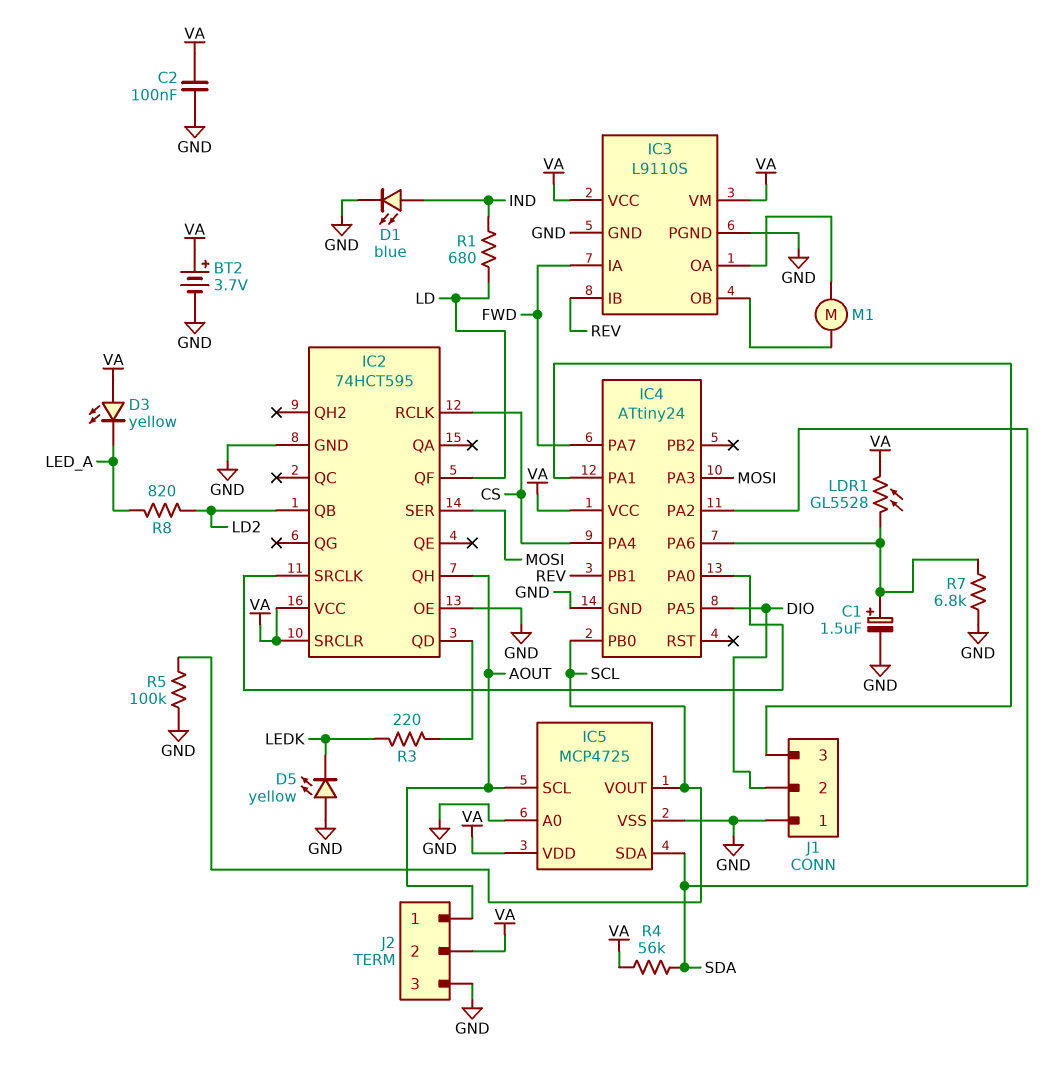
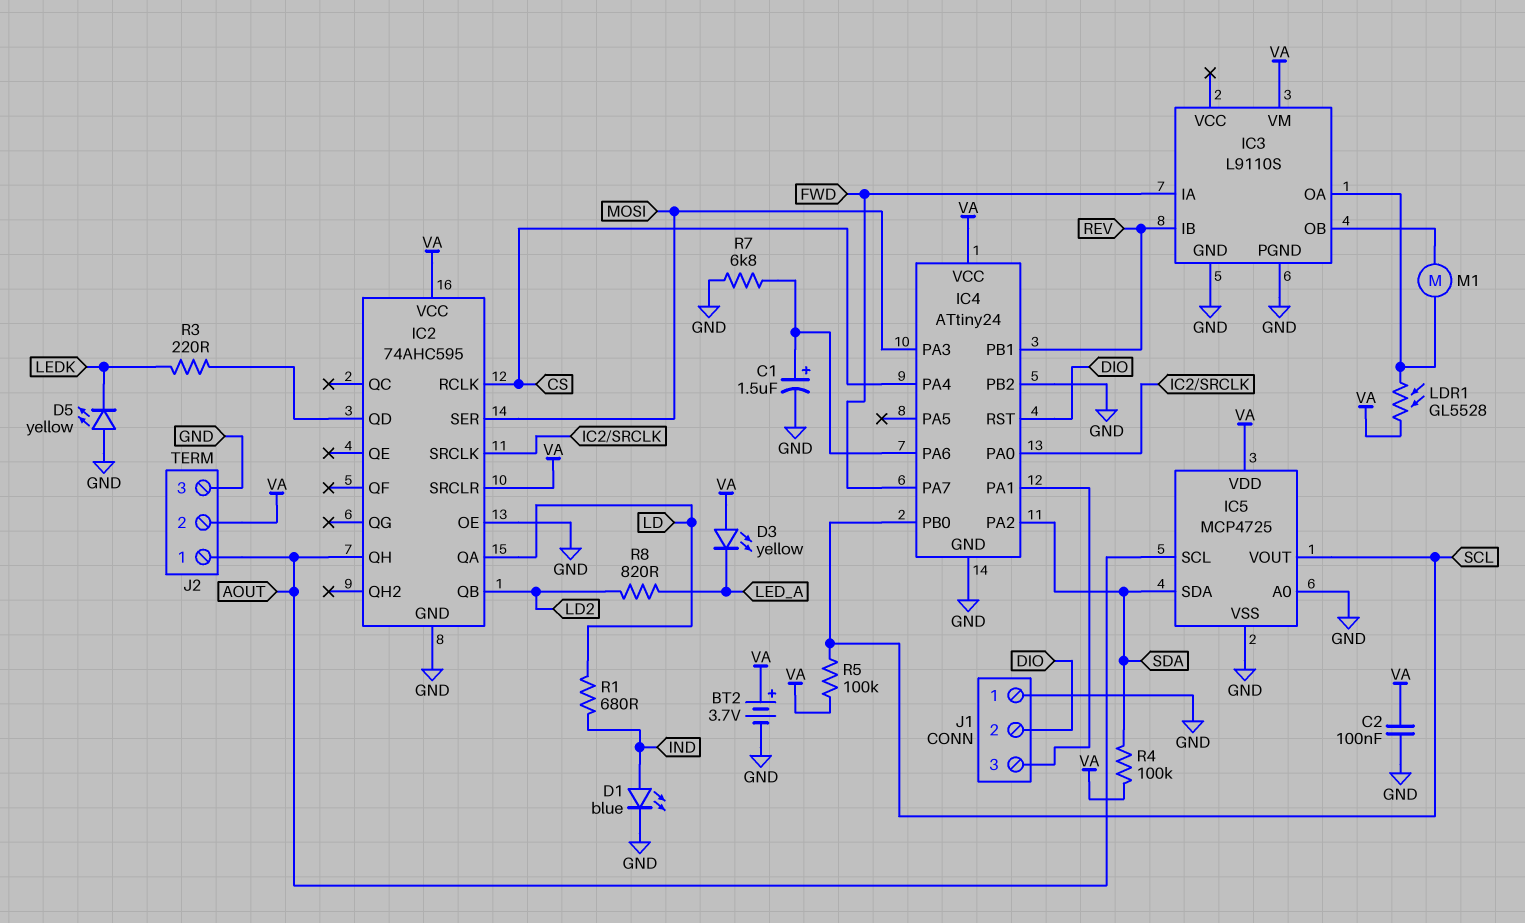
IC2: 74HCT595 -> 74AHC595
IC2 pin QA: none -> LD
IC2 pin QF: LD -> none
IC3 pin VCC: VA -> none
IC4 pin PA5: DIO -> none
IC4 pin PB2: none -> GND
IC4 pin RST: none -> DIO
LDR1: GL5528 (IC4/PA6, VA) -> GL5528 (IC3/OA, VA)
R4: 56k (SDA, VA) -> 100k (SDA, VA)
R5: 100k (GND, SCL) -> 100k (SCL, VA)

